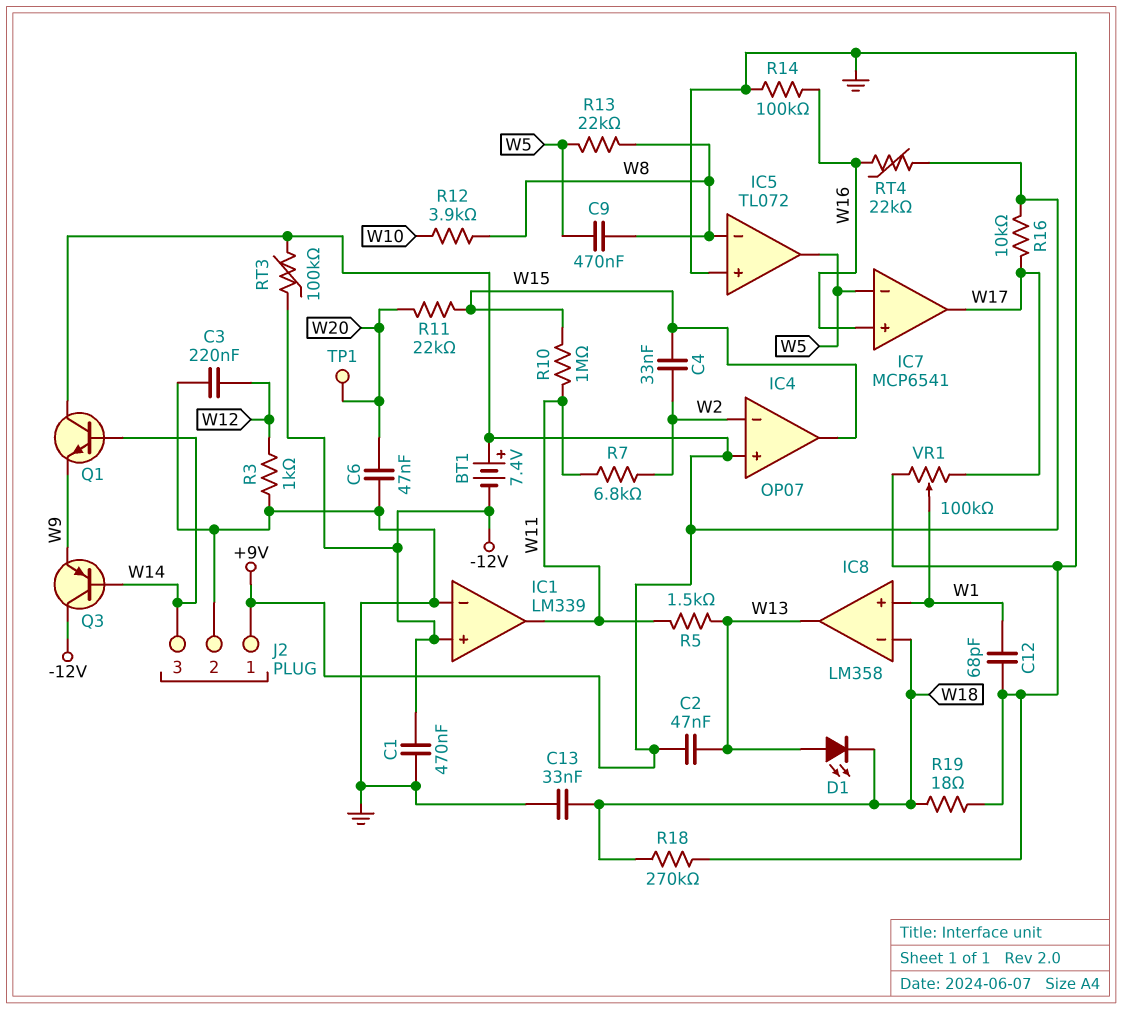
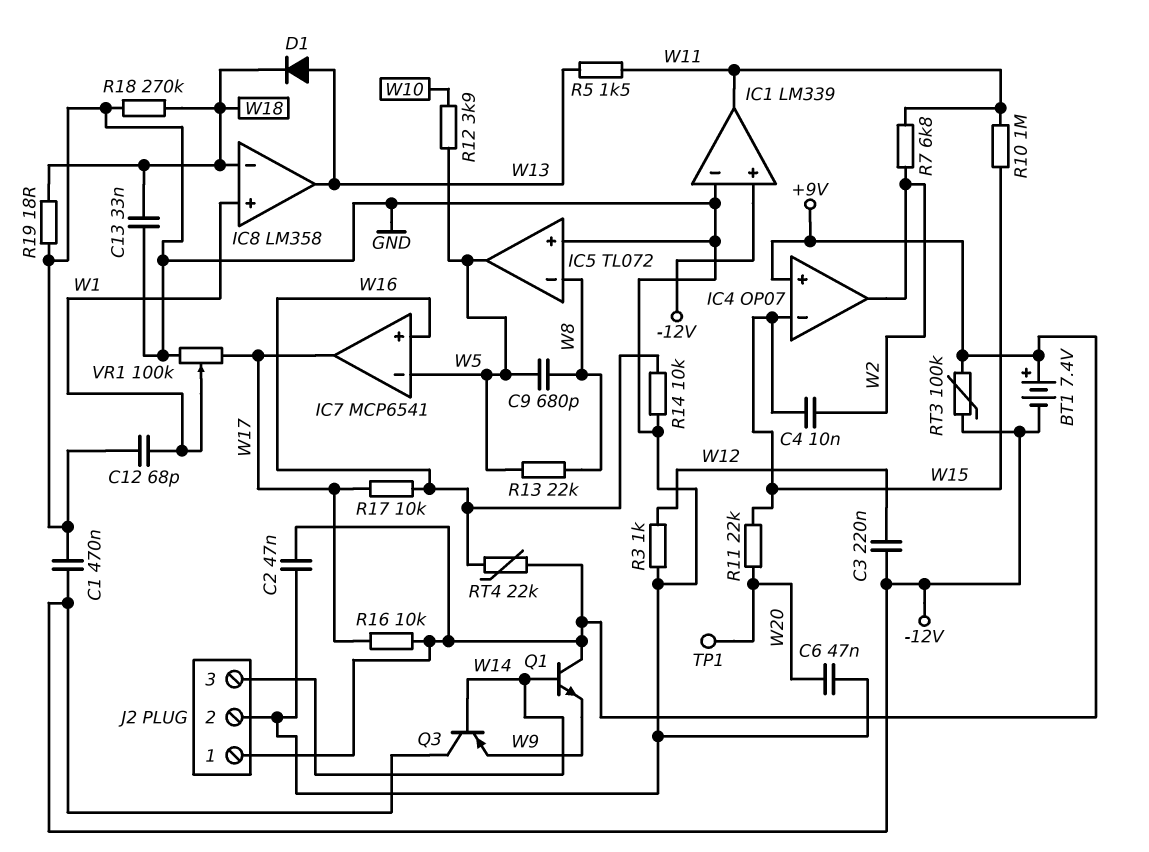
C2: 47nF (+9V, W13) -> 47nF (+9V, GND)
C3: 220nF (GND, W12) -> 220nF (-12V, W12)
C4: 33nF (W2, W15) -> 10nF (W2, W15)
C9: 470nF (W5, W8) -> 680pF (W5, W8)
D1: LED (A W13, K W18) -> diode (A W13, K W18)
IC4 pin in-: W2 -> W15
IC4 pin out: W15 -> W2
R12: 3.9k (W8, W10) -> 3.9k (W5, W10)
R14: 100k (GND, W16) -> 10k (GND, W16)
R17: none -> 10k (W16, W17)

